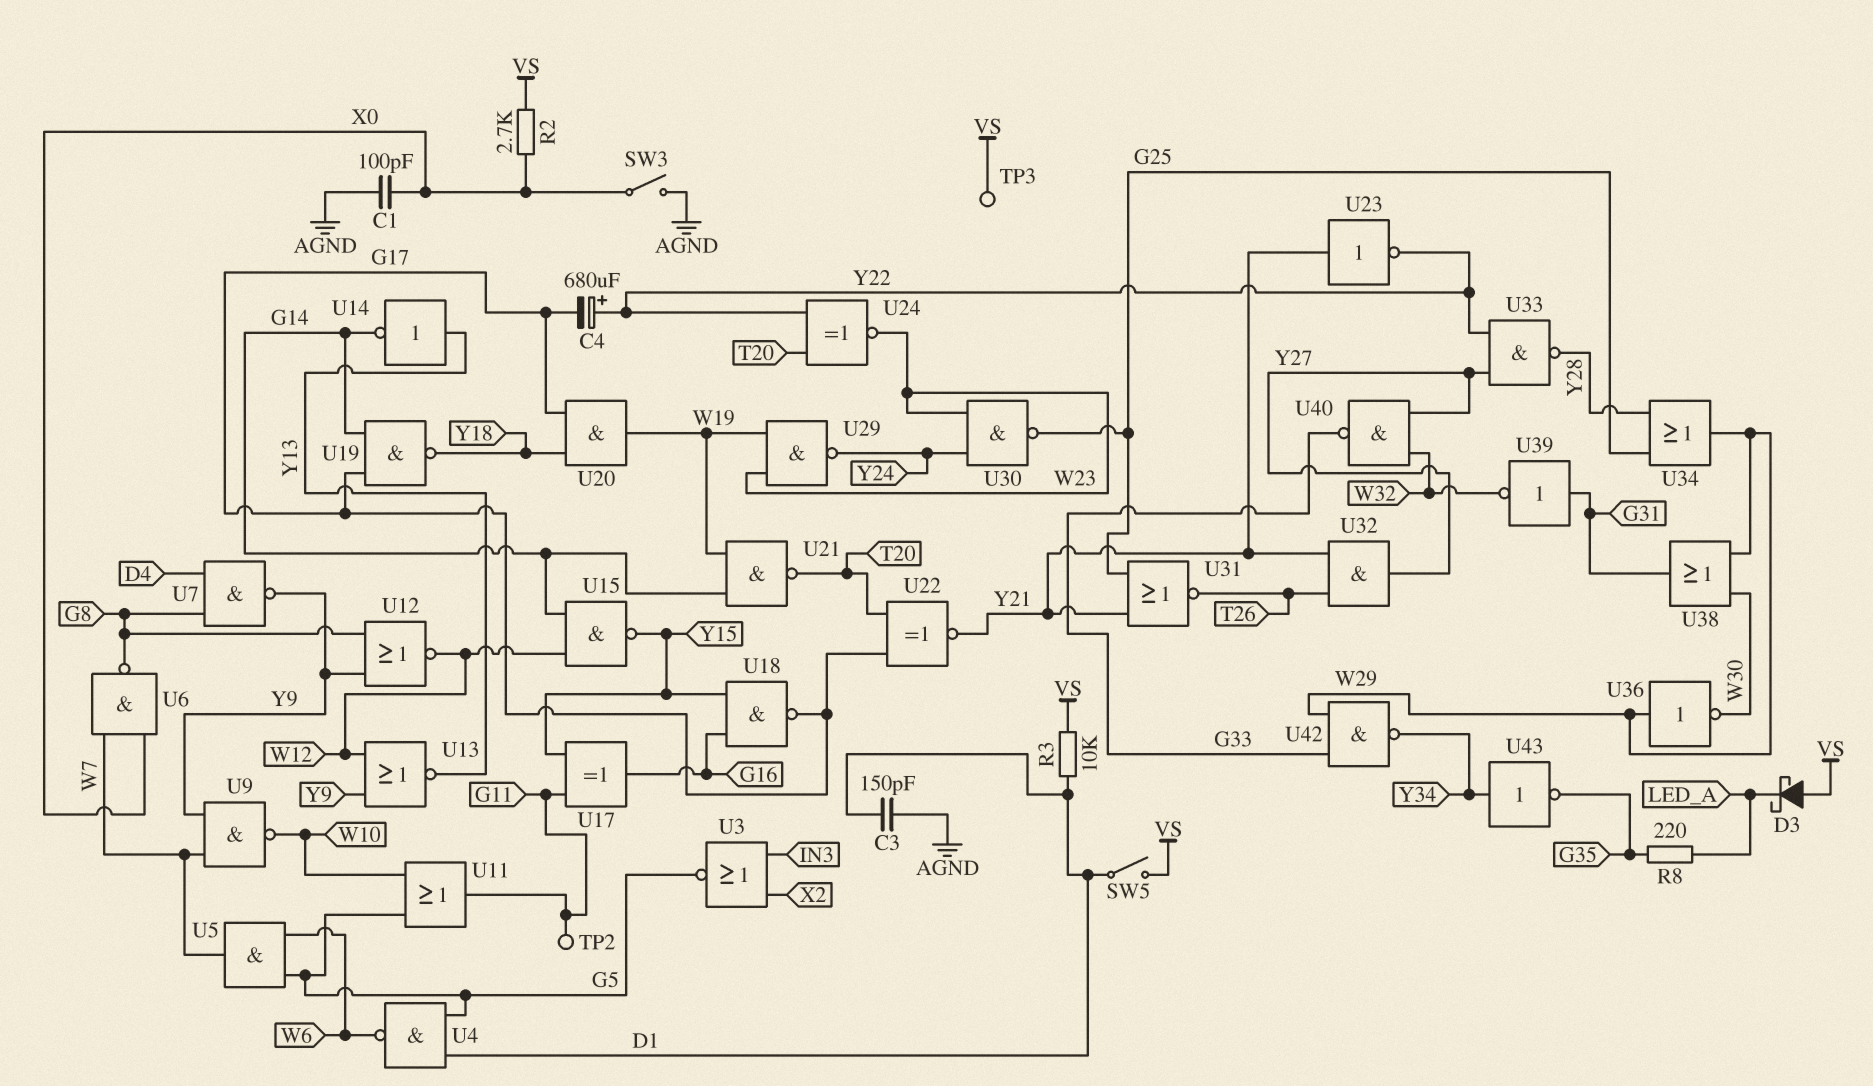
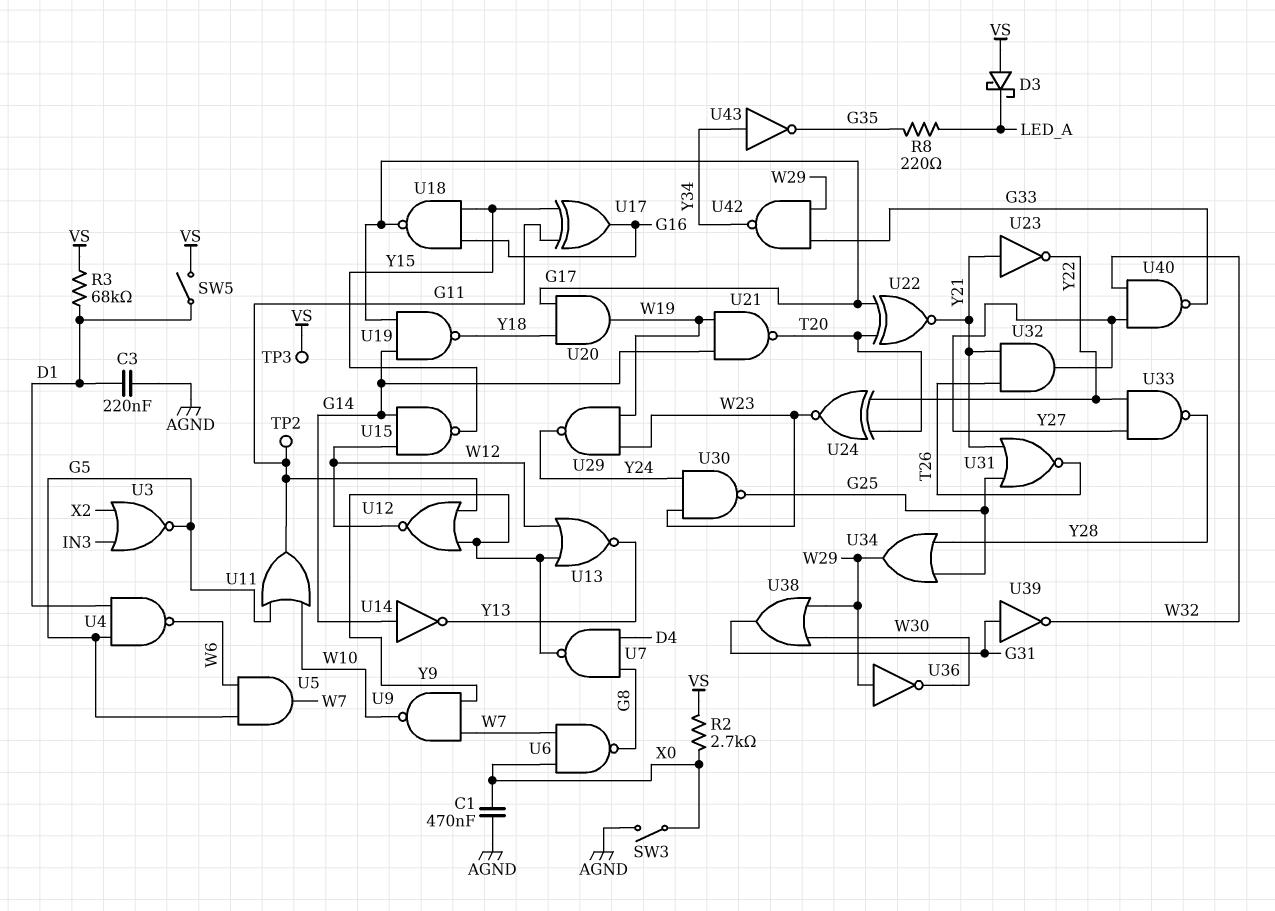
C1: 100pF (AGND, X0) -> 470nF (AGND, X0)
C3: 150pF (AGND, D1) -> 220nF (AGND, D1)
C4: 680uF (plus Y22, minus G17) -> none
R3: 10k (D1, VS) -> 68k (D1, VS)
U12: NOR (in G8, in Y9, out W12) -> NOR (in G11, in Y9, out W12)
U14: NOT (in Y13, out G14) -> NOT (in G14, out Y13)

